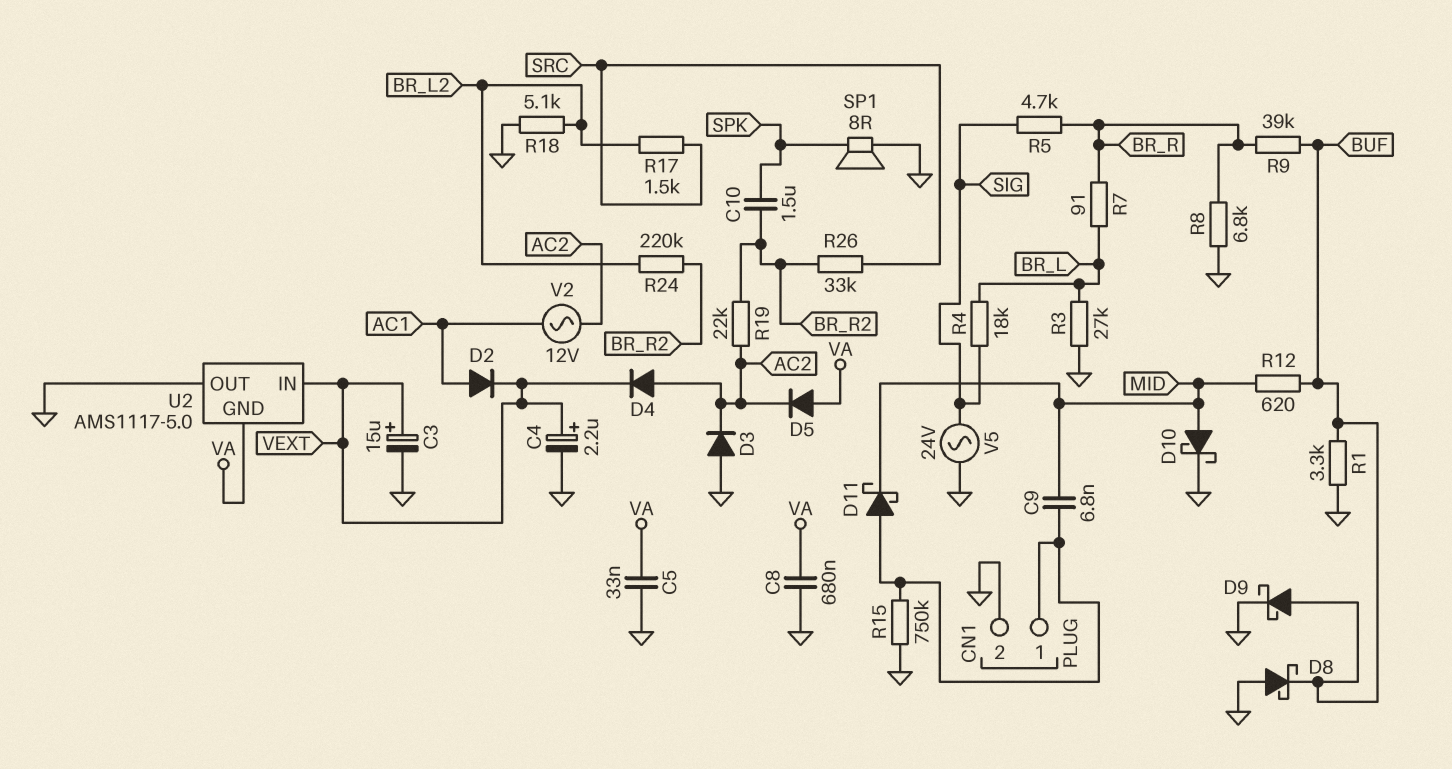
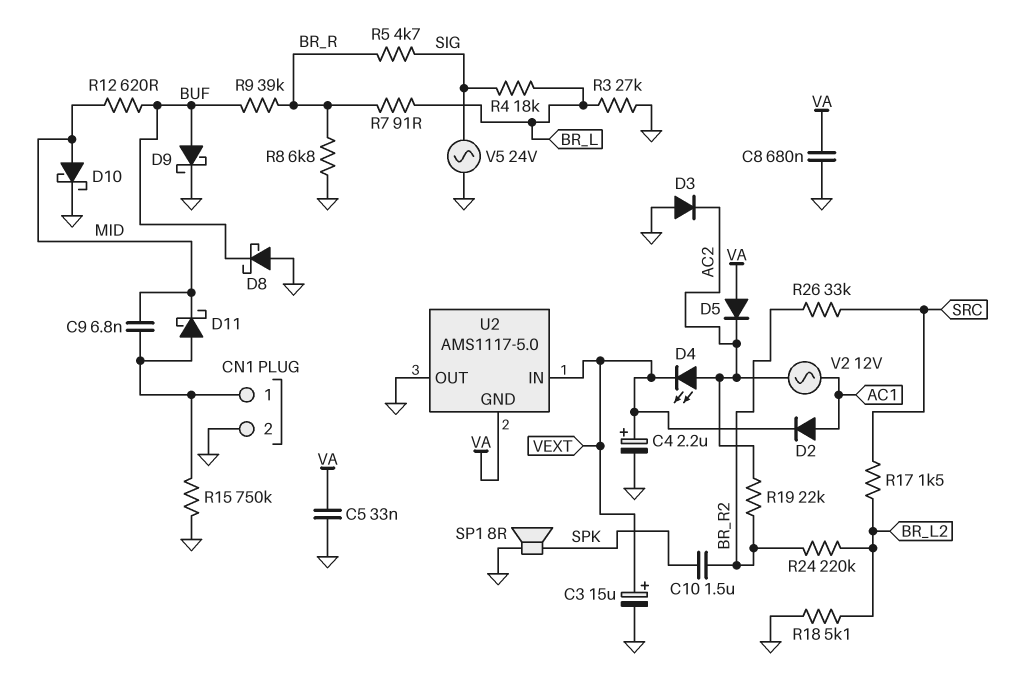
D4: diode (A AC2, K VEXT) -> LED (A AC2, K VEXT)
R1: 3.3k (BUF, GND) -> none

